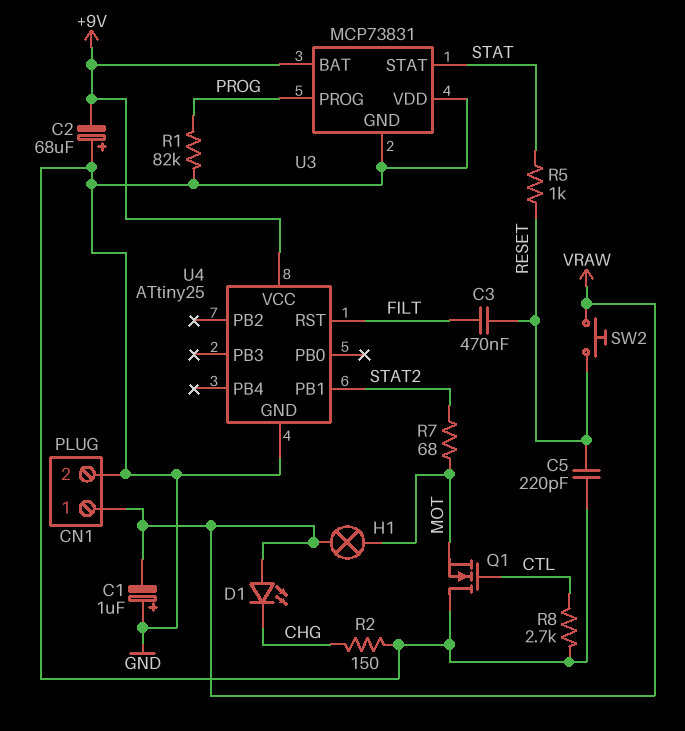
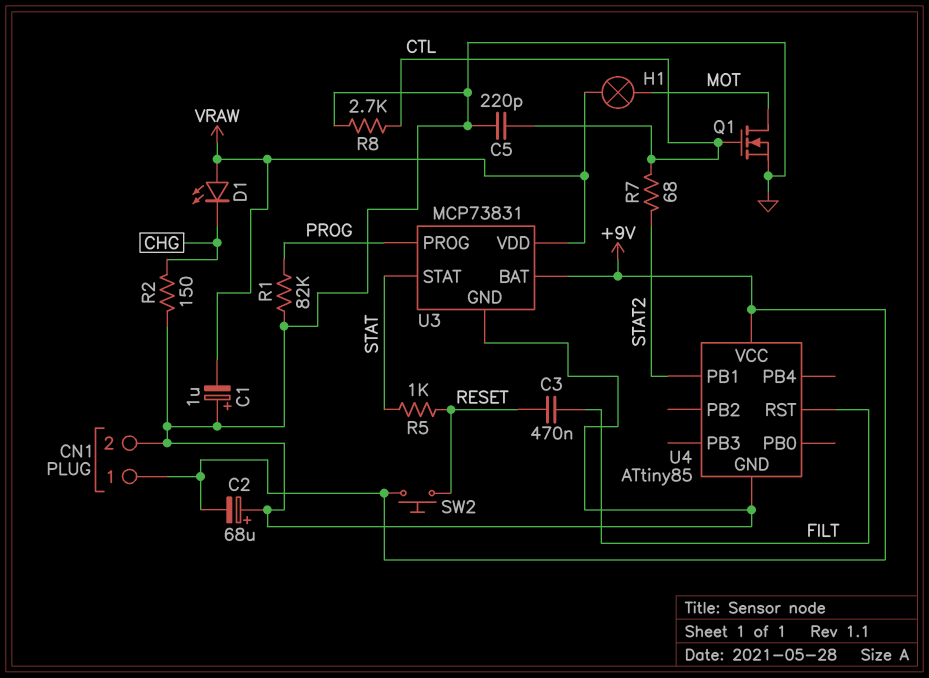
C5: 220pF (GND, RESET) -> 220pF (CTL, GND)
CN1 pin 1: VRAW -> +9V
Q1: NMOS (G CTL, D GND, S MOT) -> NMOS (G CTL, D MOT, S GND)
R7: 68 (MOT, STAT2) -> 68 (CTL, STAT2)
SW2: button (RESET, VRAW) -> button (+9V, RESET)
U3 pin VDD: GND -> VRAW
U4: ATtiny25 -> ATtiny85

